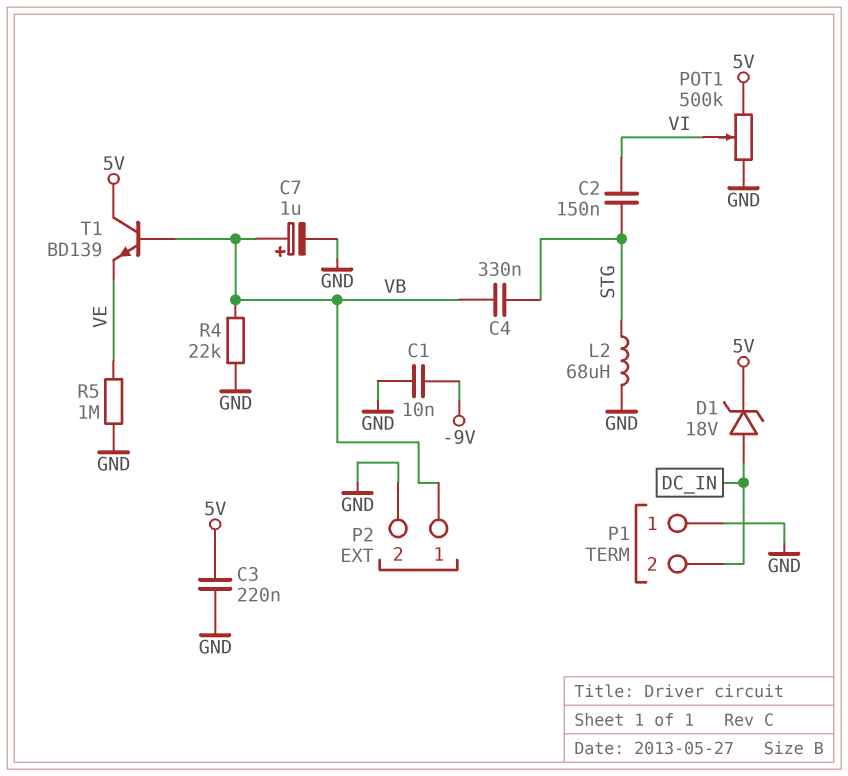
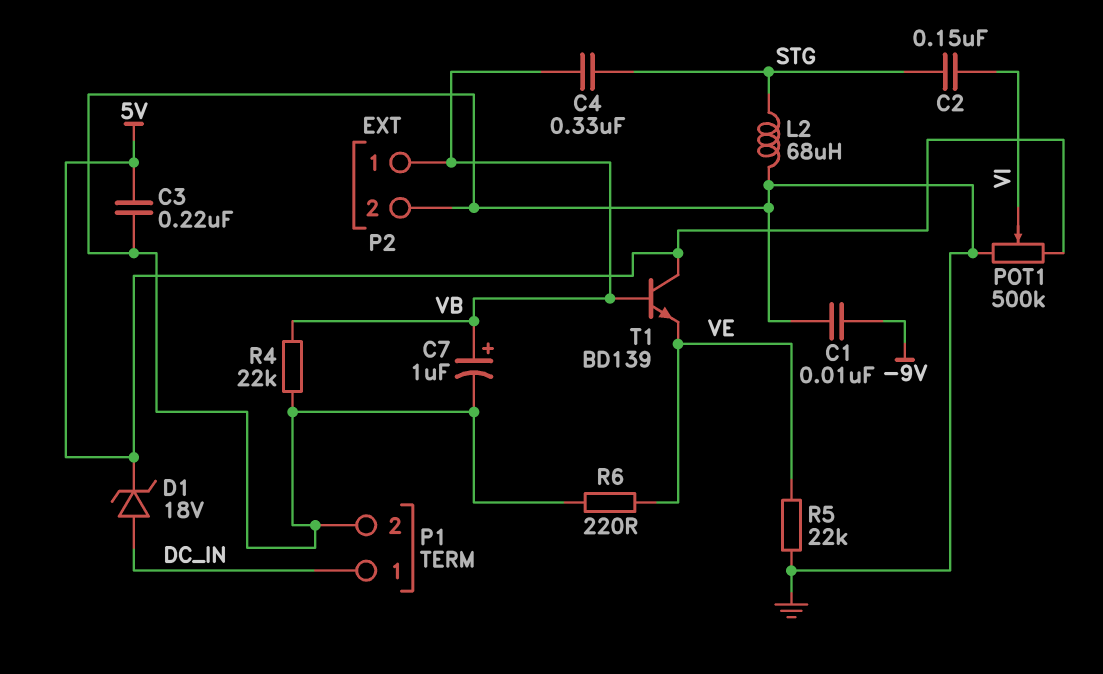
P1 pin 1: GND -> DC_IN
P1 pin 2: DC_IN -> GND
R5: 1M (GND, VE) -> 22k (GND, VE)
R6: none -> 220 (GND, VE)

